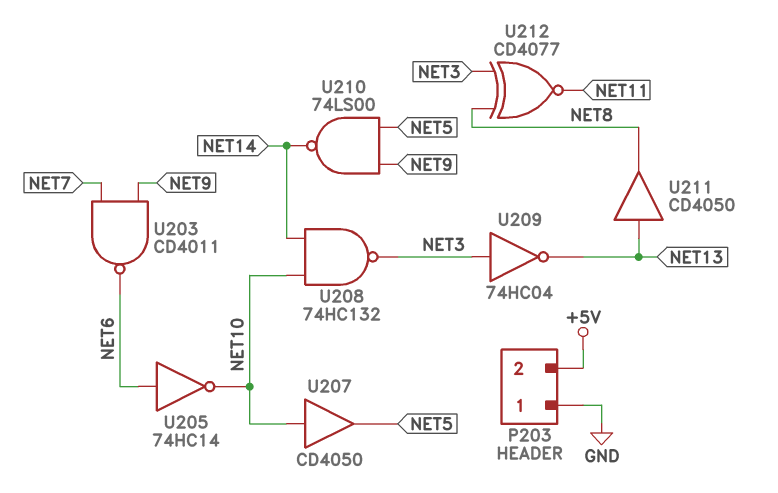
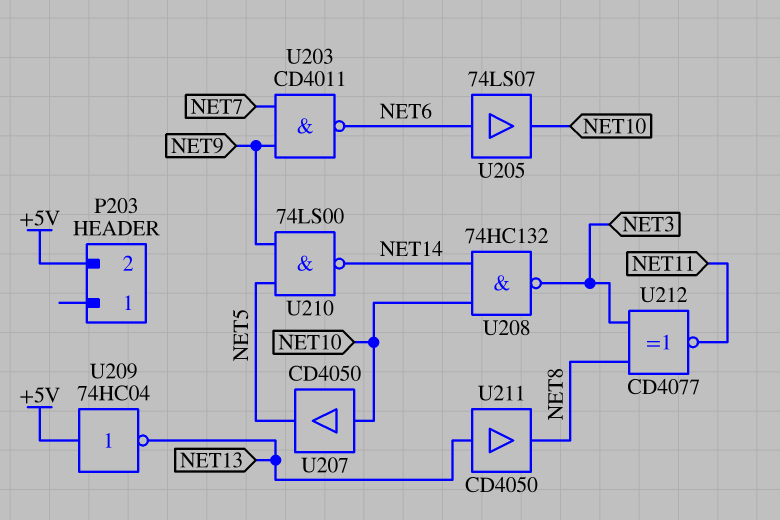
P203 pin 1: GND -> none
U205: NOT 74HC14 (in NET6, out NET10) -> buffer 74LS07 (in NET6, out NET10)
U209: NOT 74HC04 (in NET3, out NET13) -> NOT 74HC04 (in +5V, out NET13)

